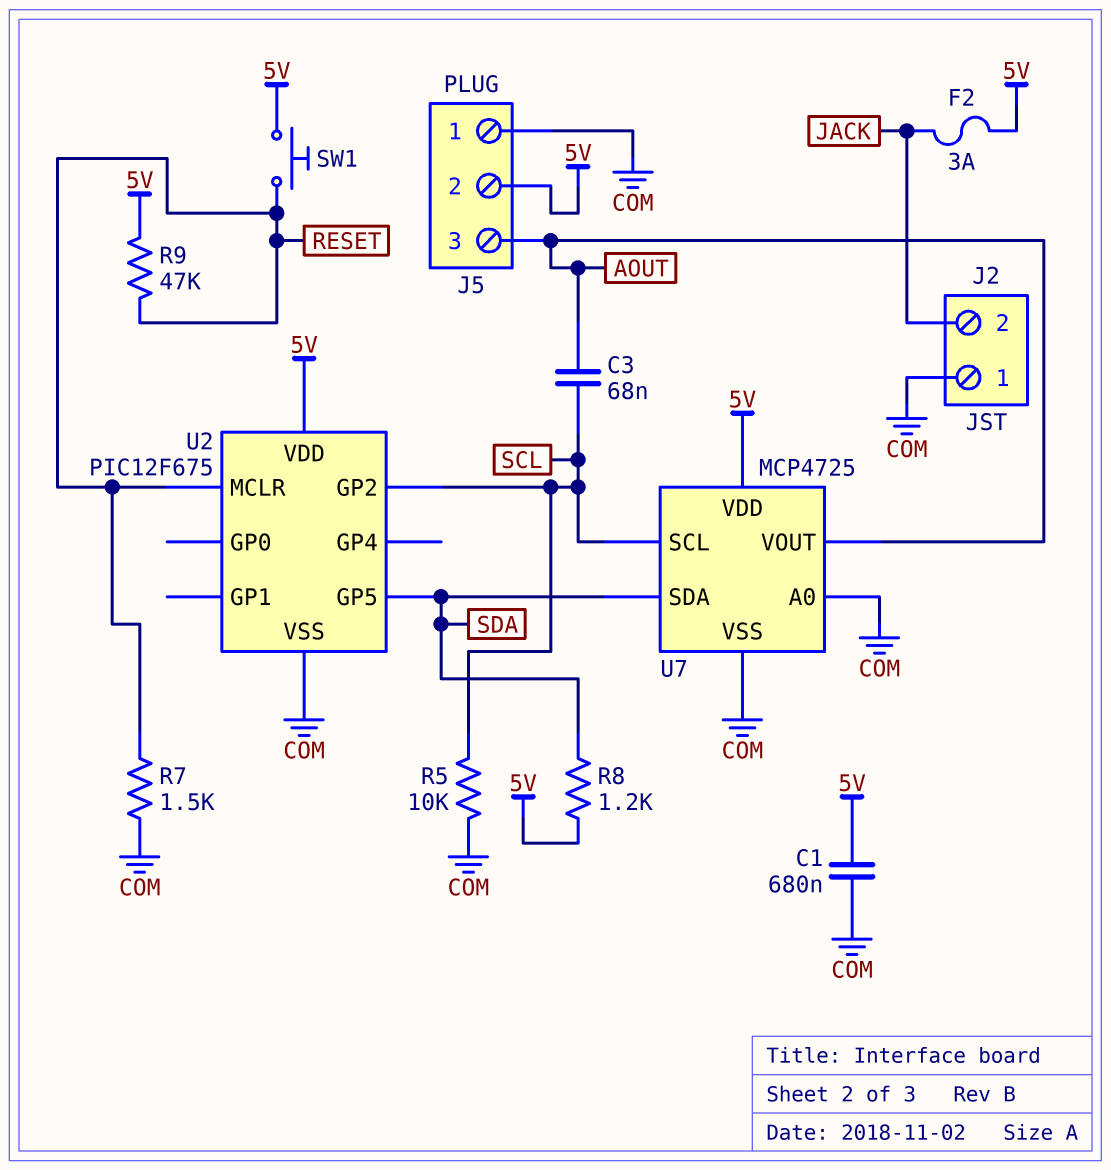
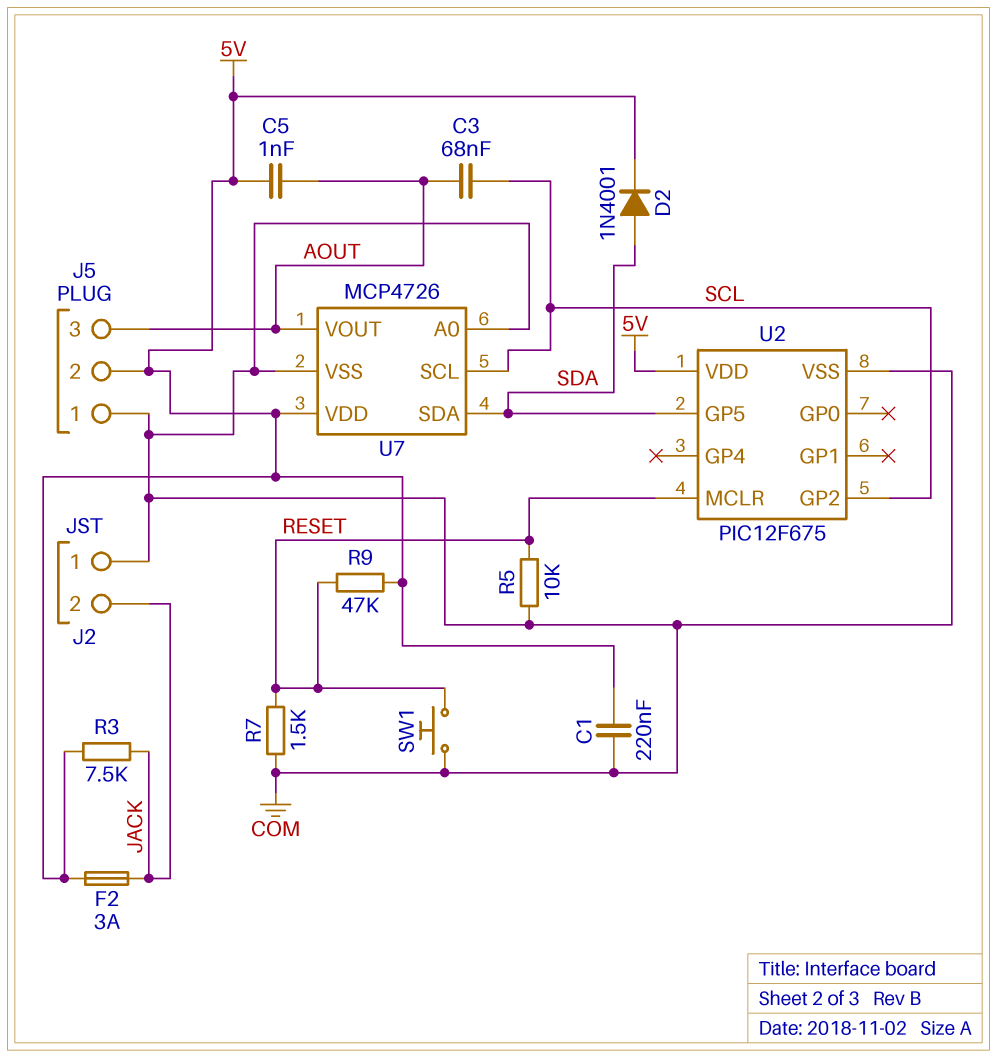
C1: 680nF (5V, COM) -> 220nF (5V, COM)
C5: none -> 1nF (5V, AOUT)
D2: none -> diode 1N4001 (A SDA, K 5V)
R3: none -> 7.5k (5V, JACK)
R5: 10k (COM, SCL) -> 10k (COM, RESET)
R8: 1.2k (5V, SDA) -> none
SW1: button (5V, RESET) -> button (COM, RESET)
U7: MCP4725 -> MCP4726

